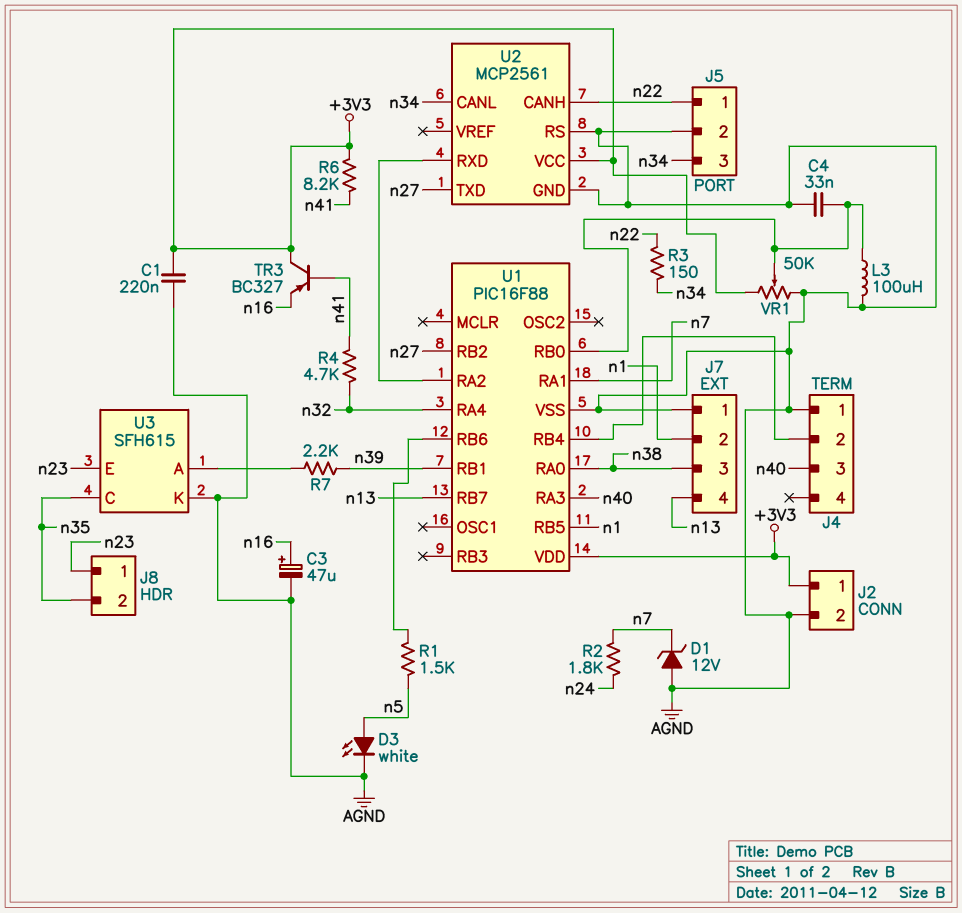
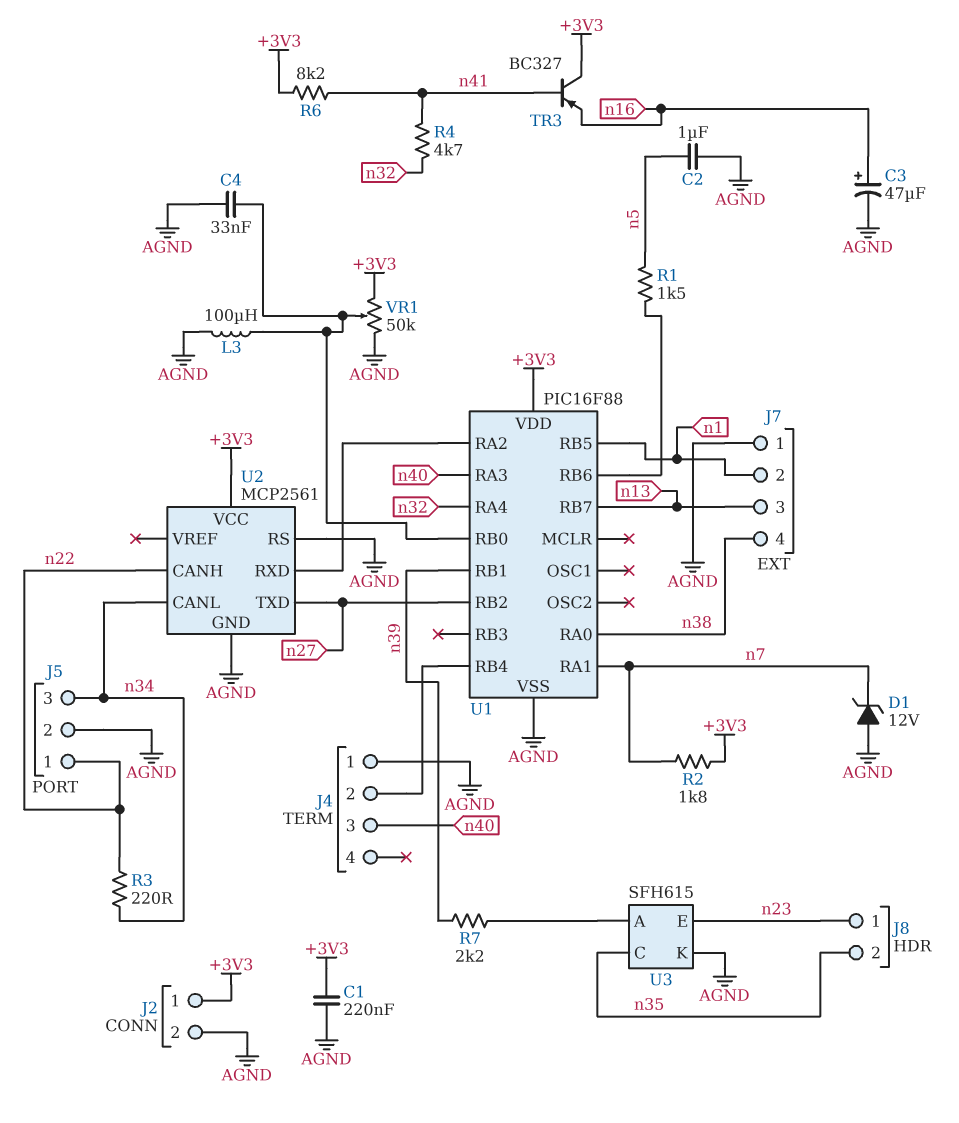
C2: none -> 1uF (AGND, n5)
D3: LED white (A n5, K AGND) -> none
J7 pin 3: n38 -> n13
J7 pin 4: n13 -> n38
R2: 1.8k (n7, n24) -> 1.8k (+3V3, n7)
R3: 150 (n22, n34) -> 220 (n22, n34)

